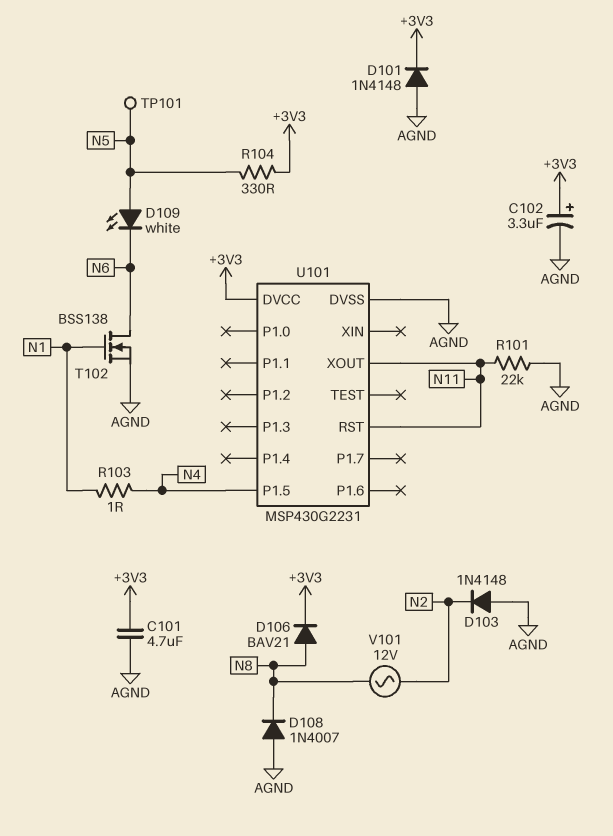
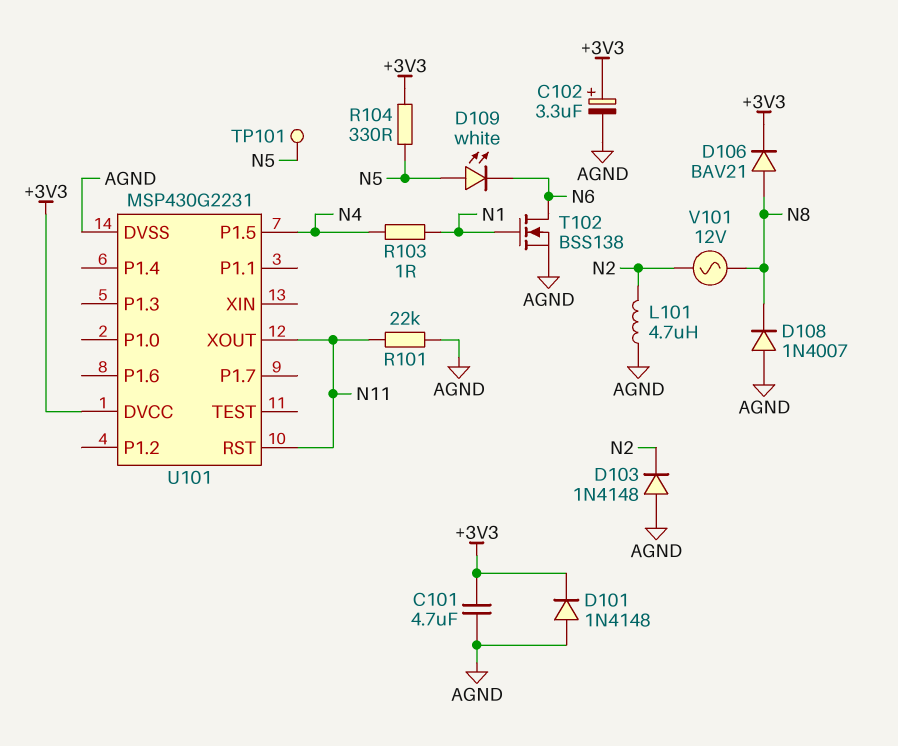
L101: none -> 4.7uH (AGND, N2)

